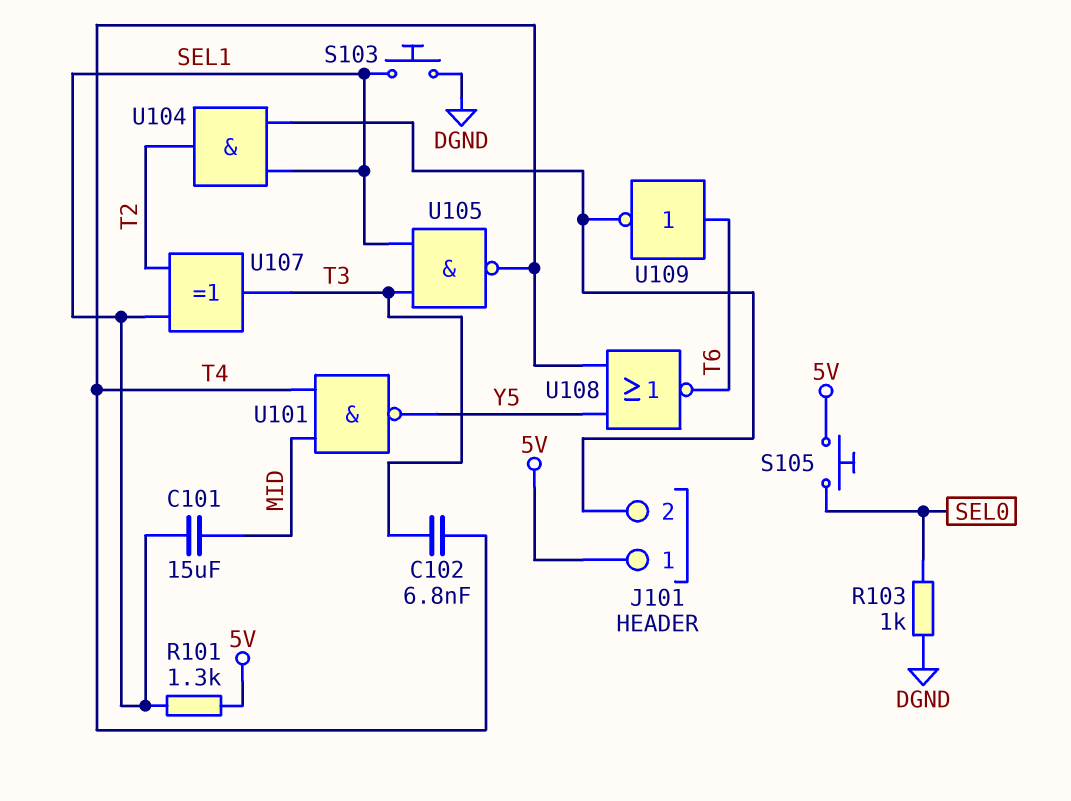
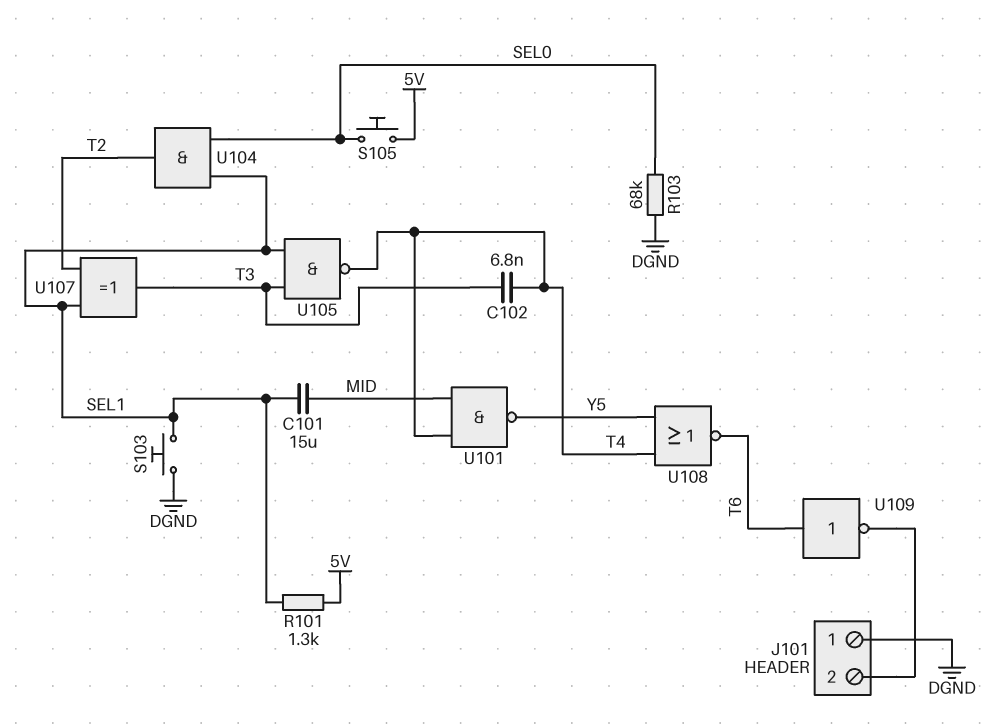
J101 pin 1: 5V -> DGND
R103: 1k (DGND, SEL0) -> 68k (DGND, SEL0)
U104: AND (in J101/2, in SEL1, out T2) -> AND (in SEL0, in SEL1, out T2)

